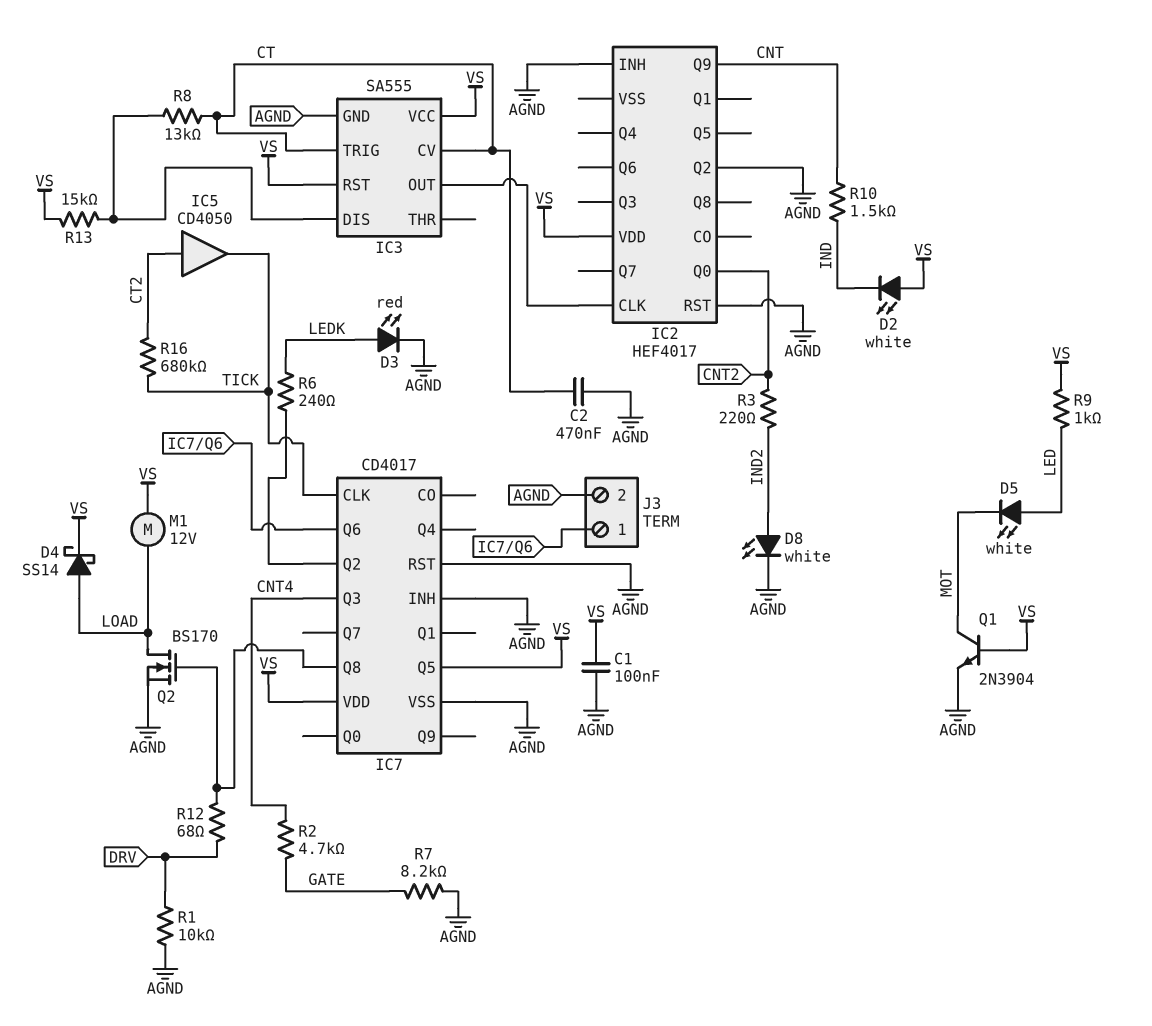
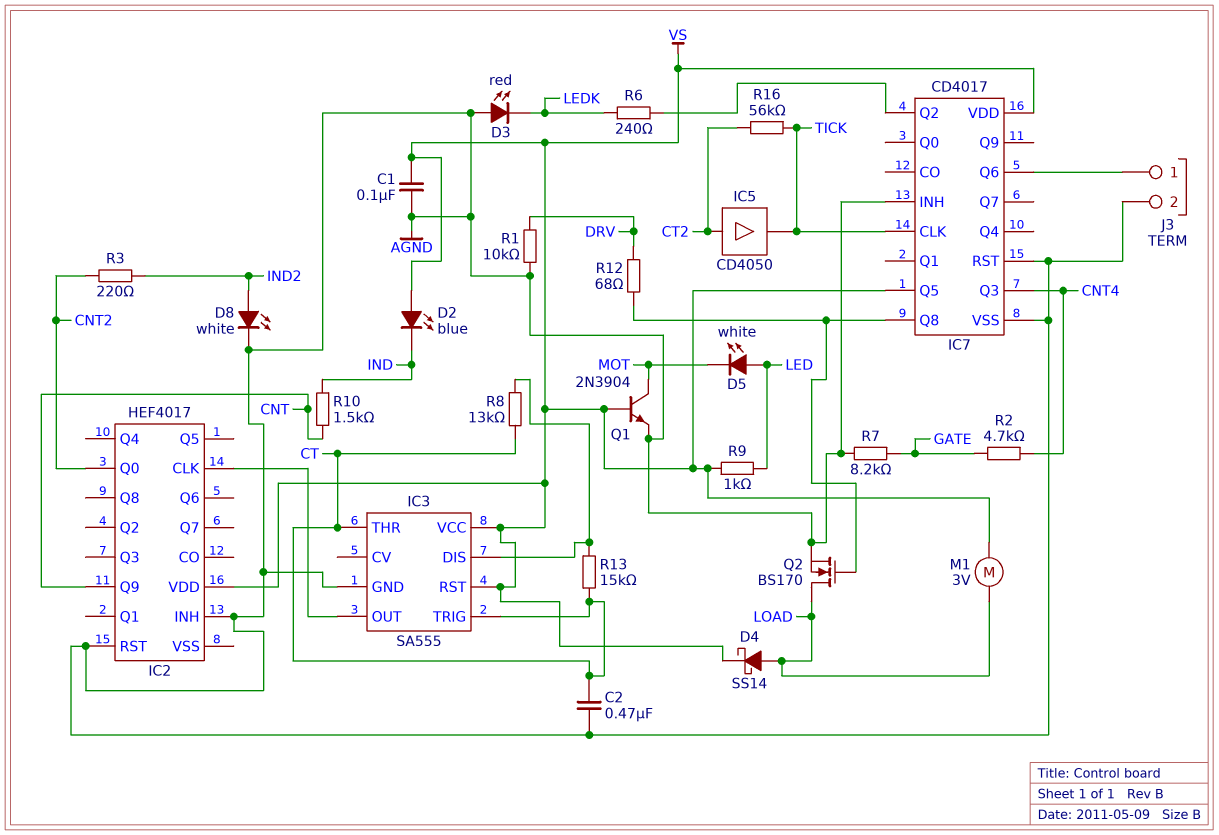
D2: LED white (A VS, K IND) -> LED blue (A VS, K IND)
D3: LED red (A LEDK, K AGND) -> LED red (A AGND, K LEDK)
IC2 pin Q2: AGND -> none
IC3 pin CV: CT -> none
IC3 pin THR: none -> CT
M1: motor 12V (LOAD, VS) -> motor 3V (LOAD, VS)
R13: 15k (IC3/DIS, VS) -> 15k (CT, IC3/DIS)
R16: 680k (CT2, TICK) -> 56k (CT2, TICK)

